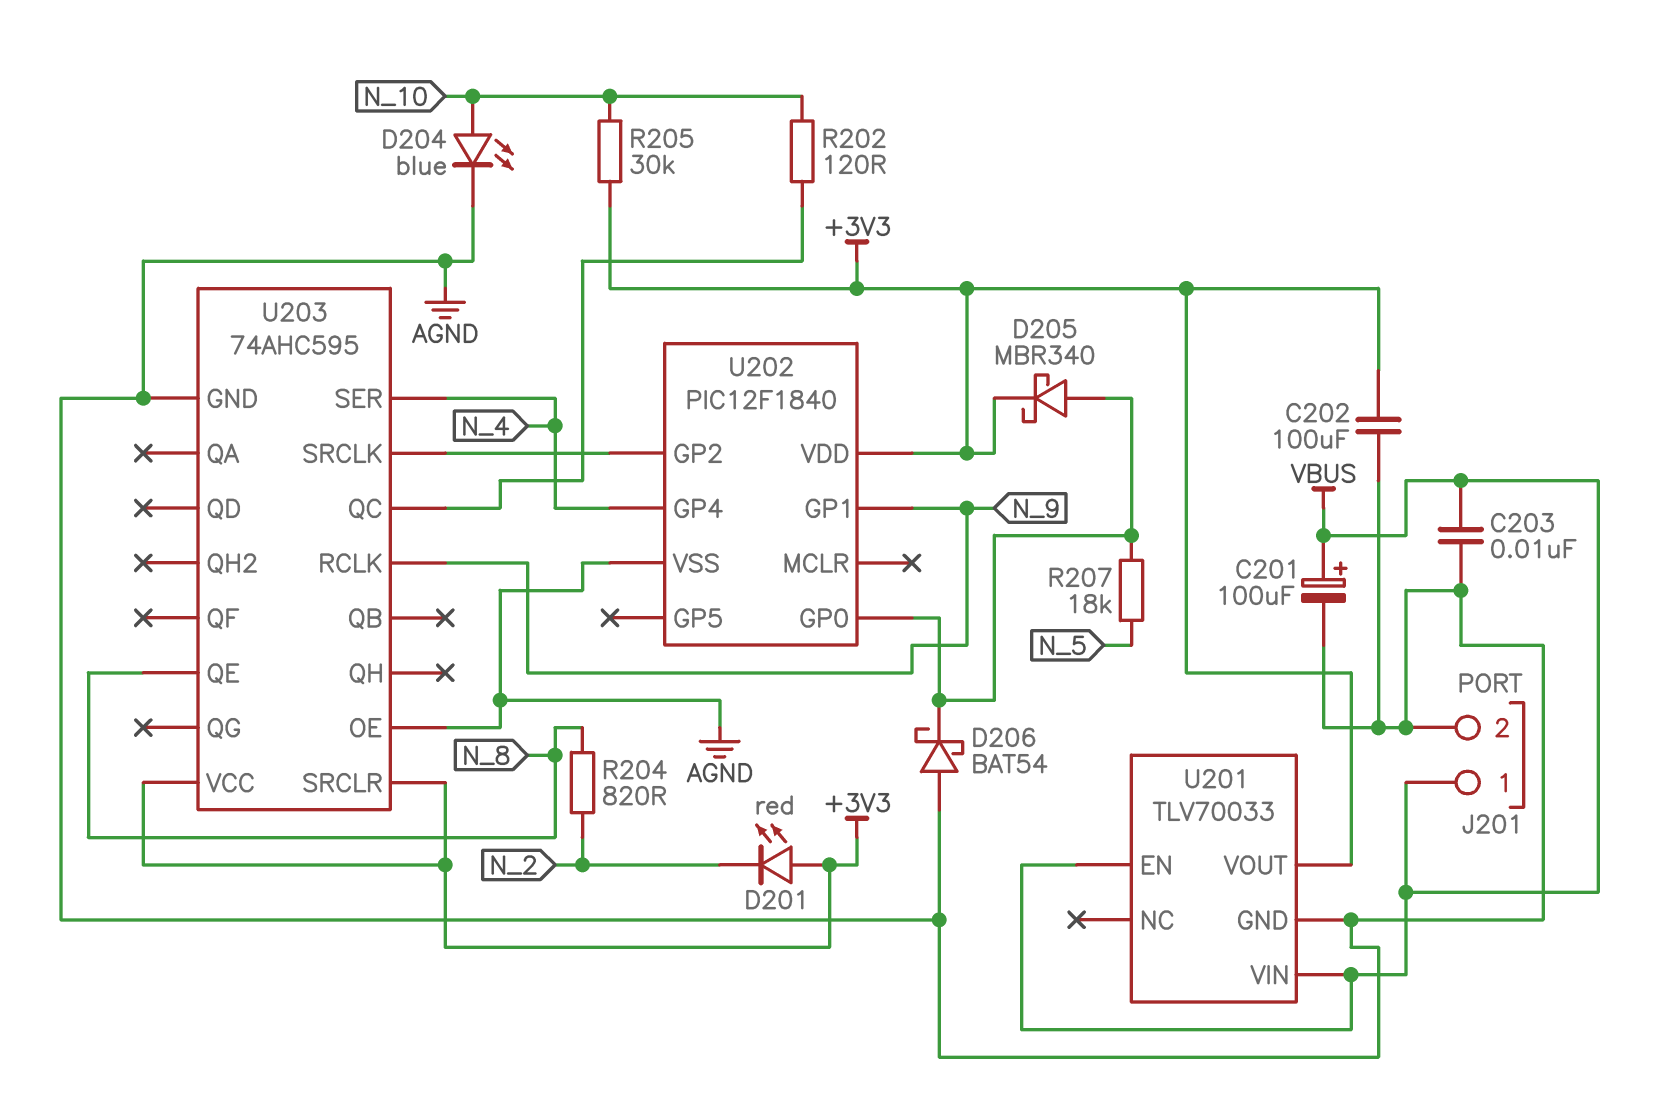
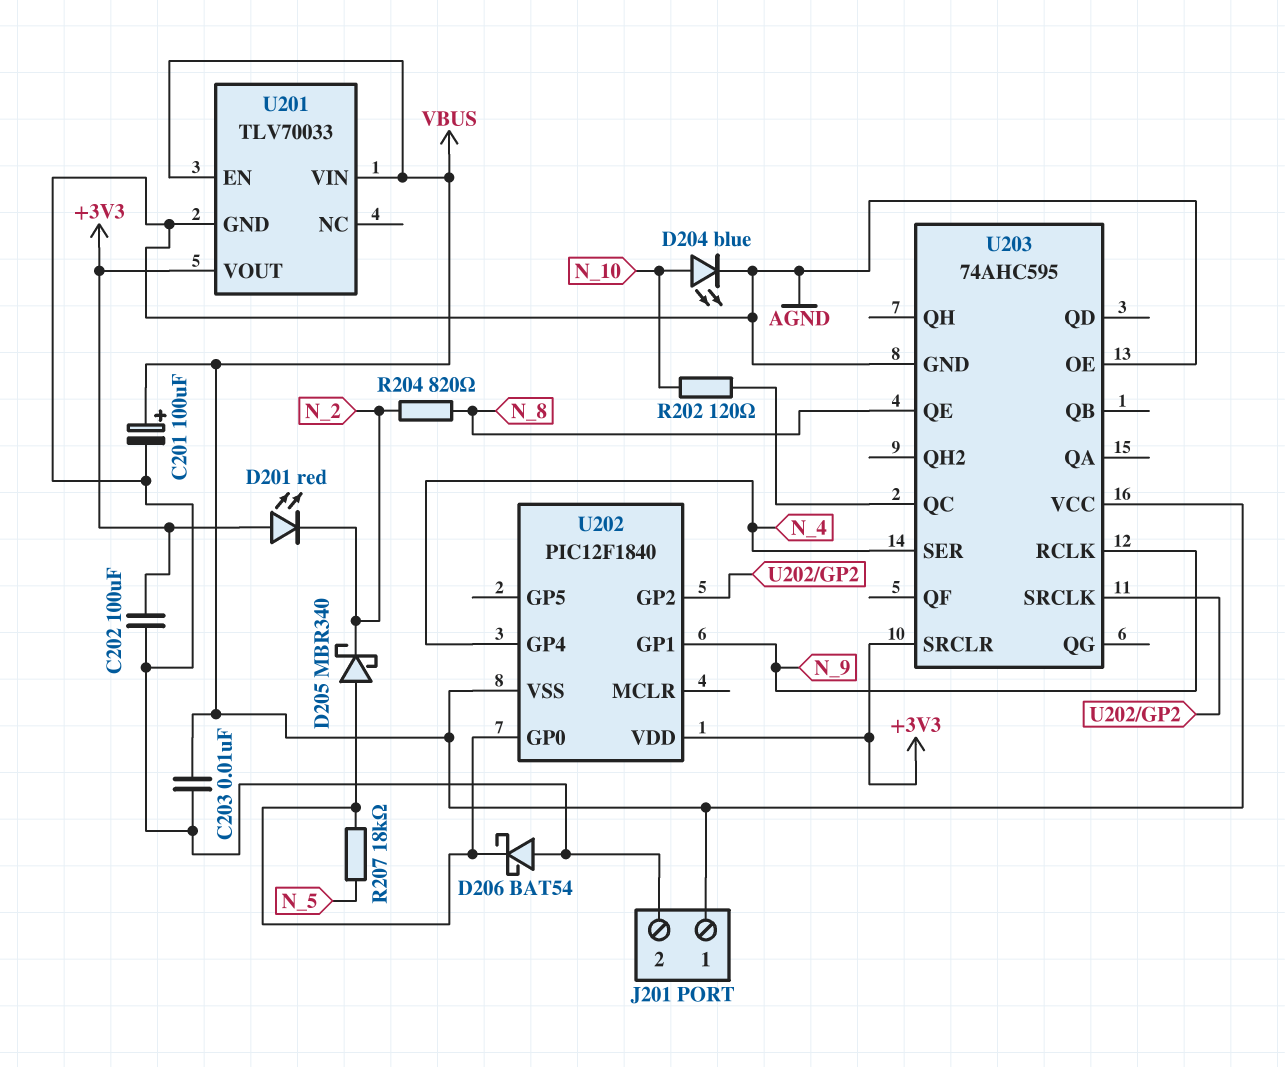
D205: schottky MBR340 (A U202/GP0, K +3V3) -> schottky MBR340 (A U202/GP0, K N_2)
R205: 30k (+3V3, N_10) -> none
U202 pin VSS: AGND -> VBUS
U203 pin VCC: +3V3 -> VBUS

